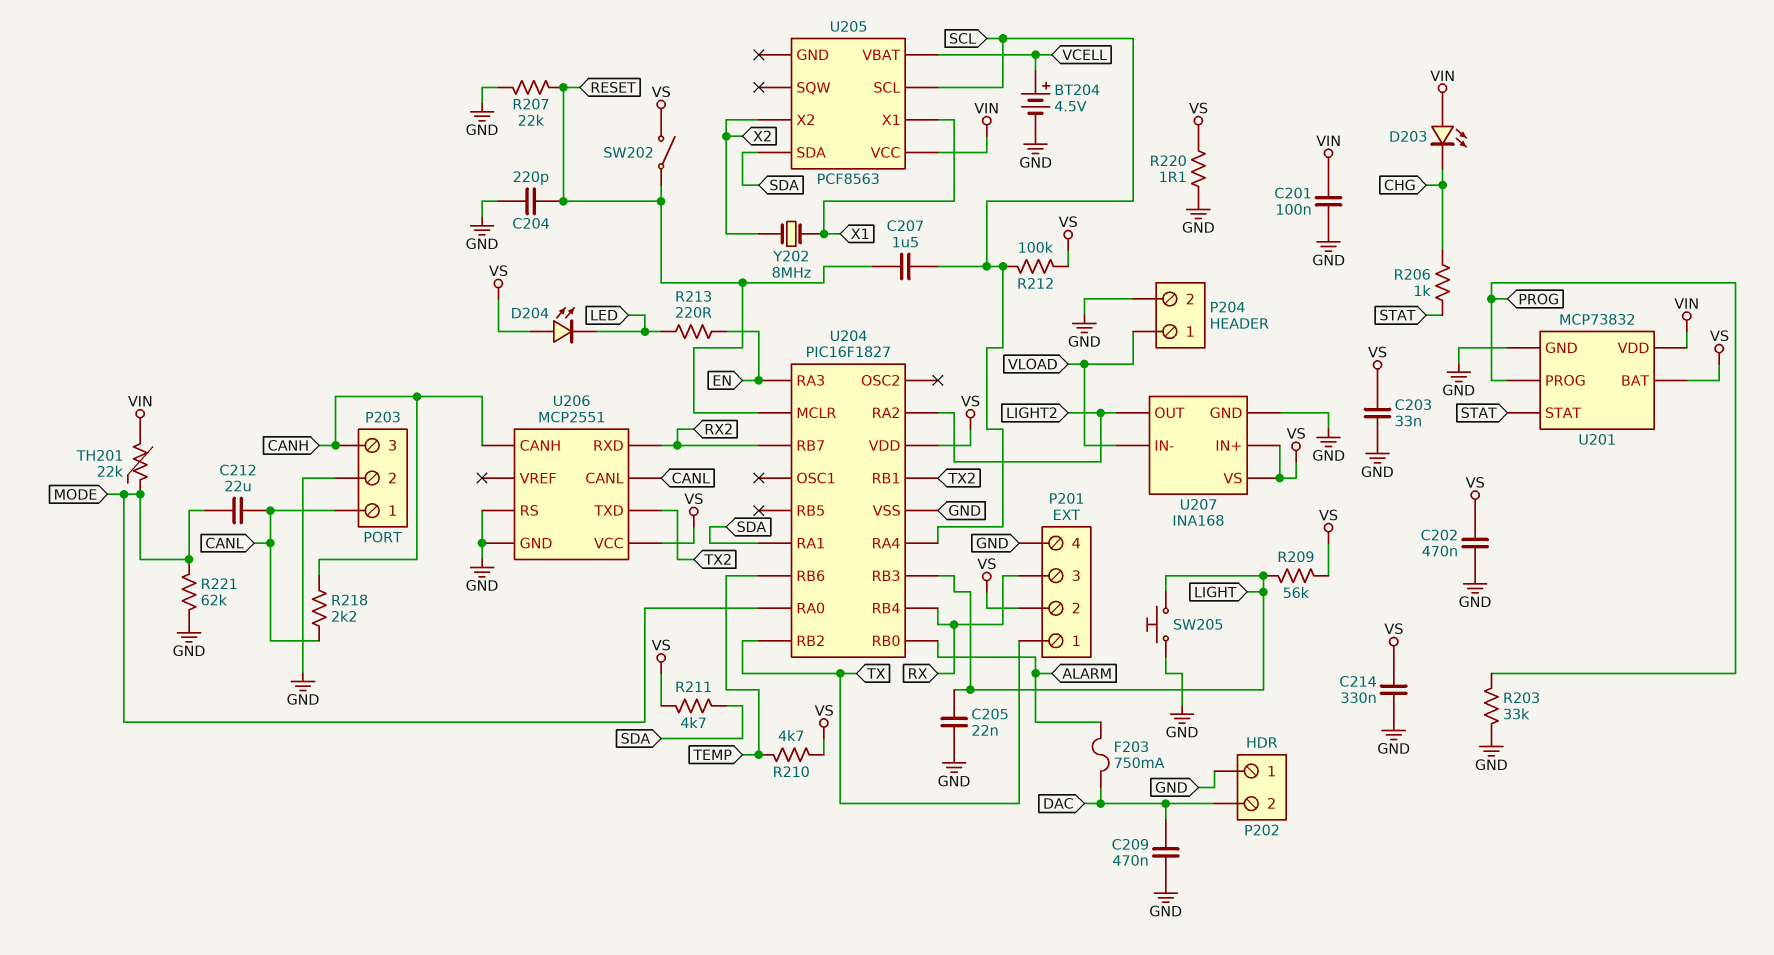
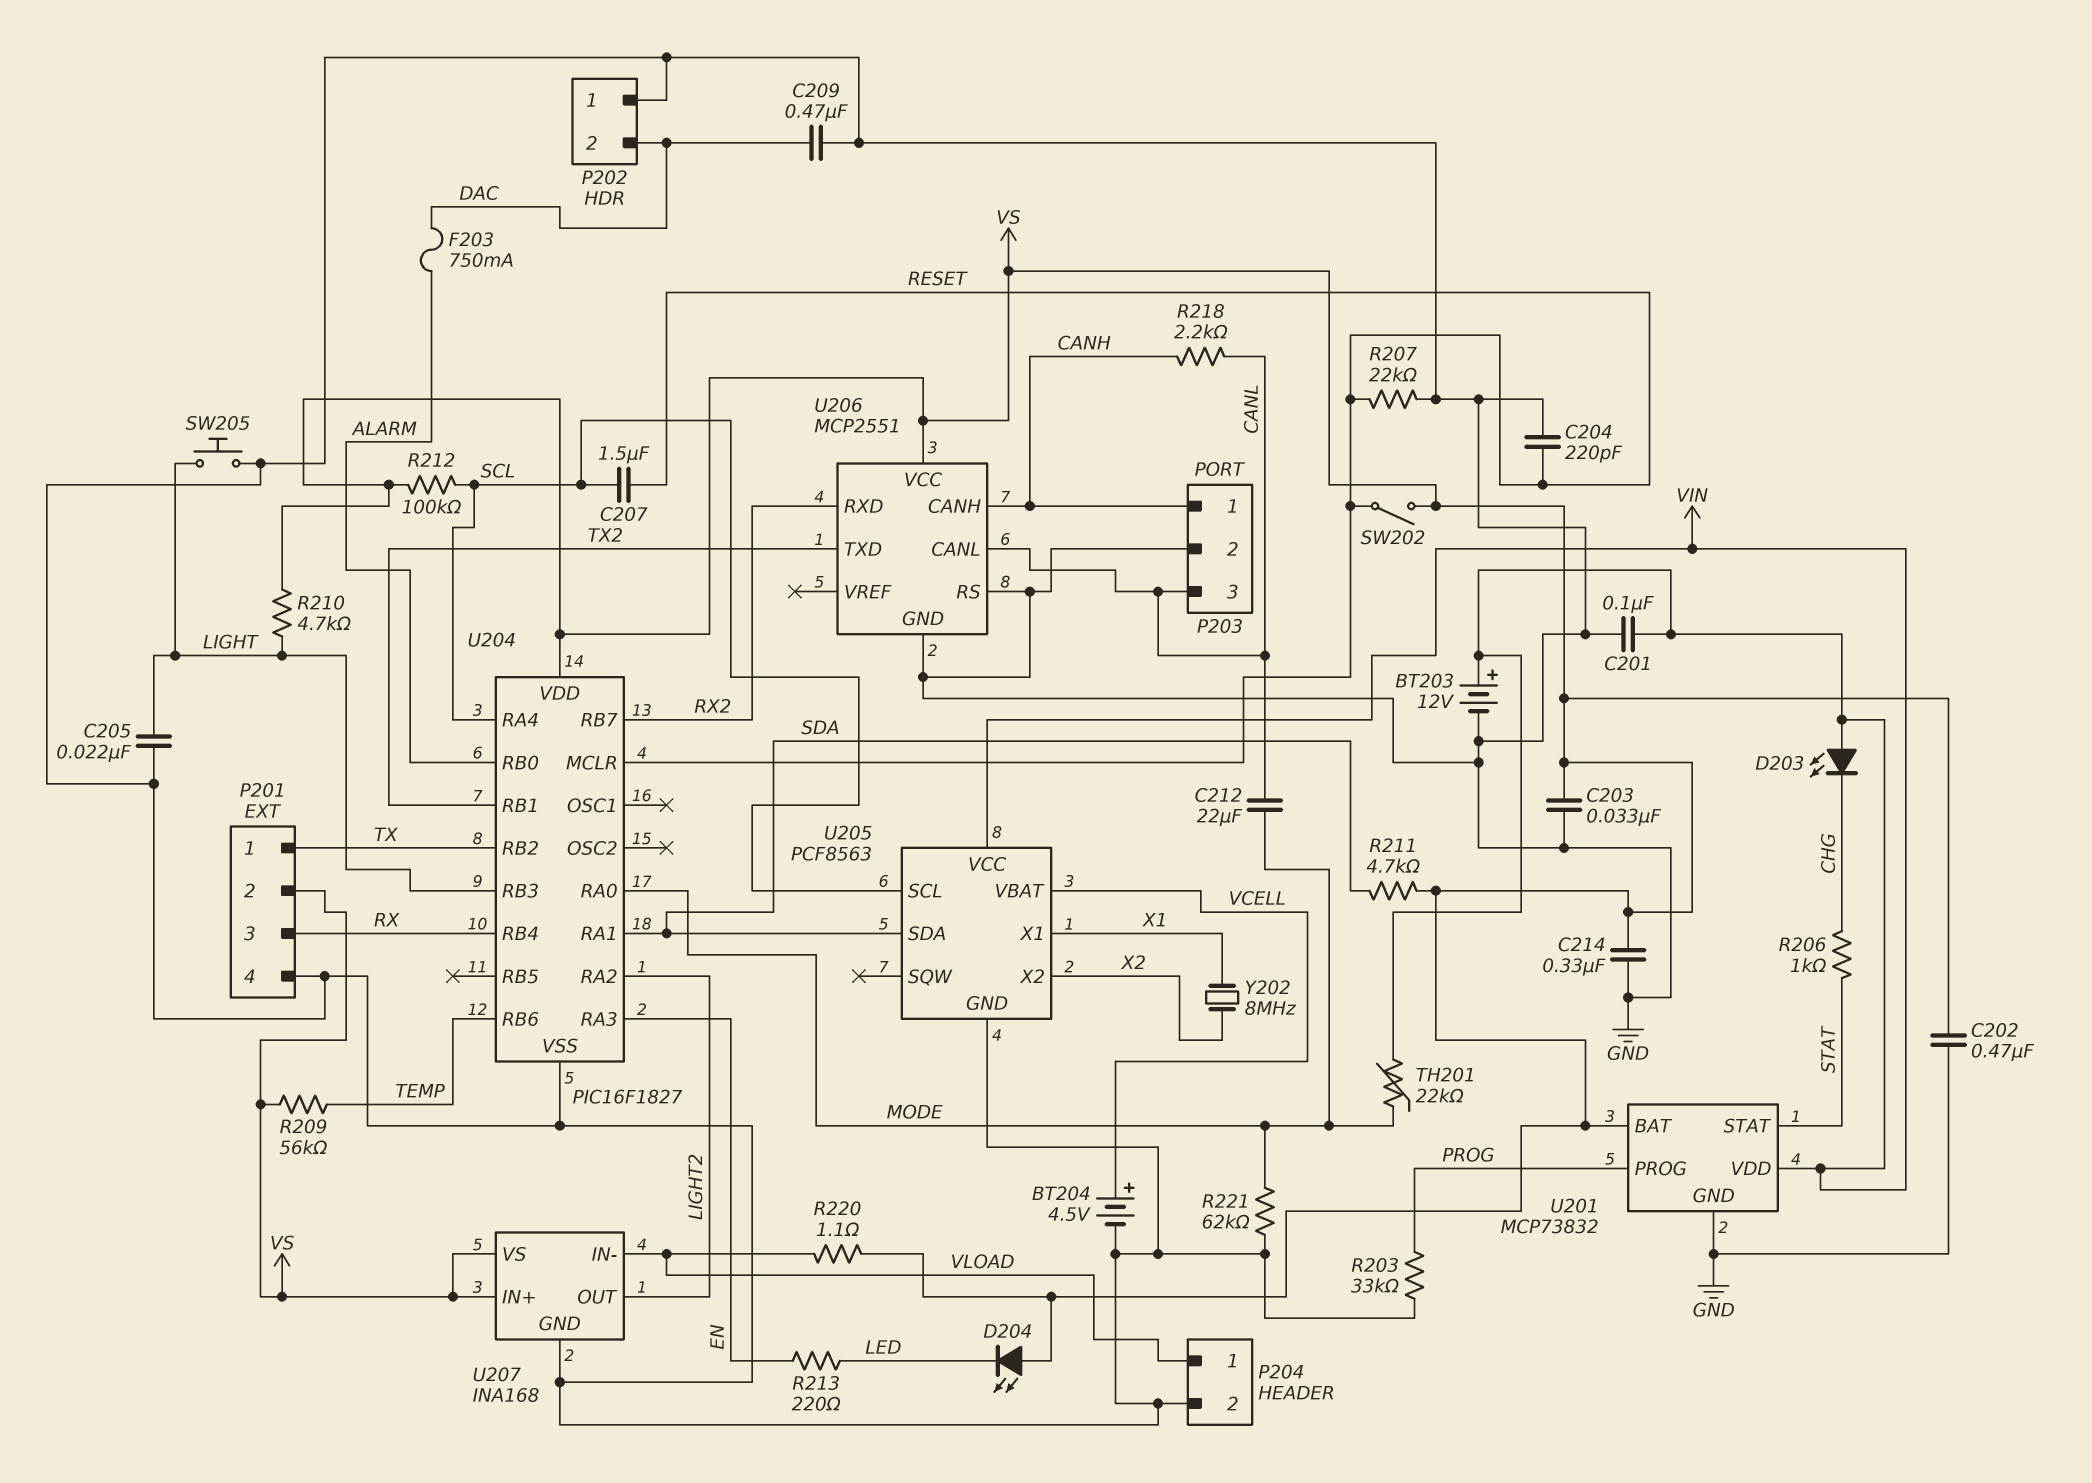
BT203: none -> 12V (plus VIN, minus GND)
P203 pin 1: CANL -> CANH
P203 pin 3: CANH -> CANL
R209: 56k (LIGHT, VS) -> 56k (TEMP, VS)
R210: 4.7k (TEMP, VS) -> 4.7k (LIGHT, VS)
R220: 1.1 (GND, VS) -> 1.1 (VLOAD, VS)
U205 pin GND: none -> GND

